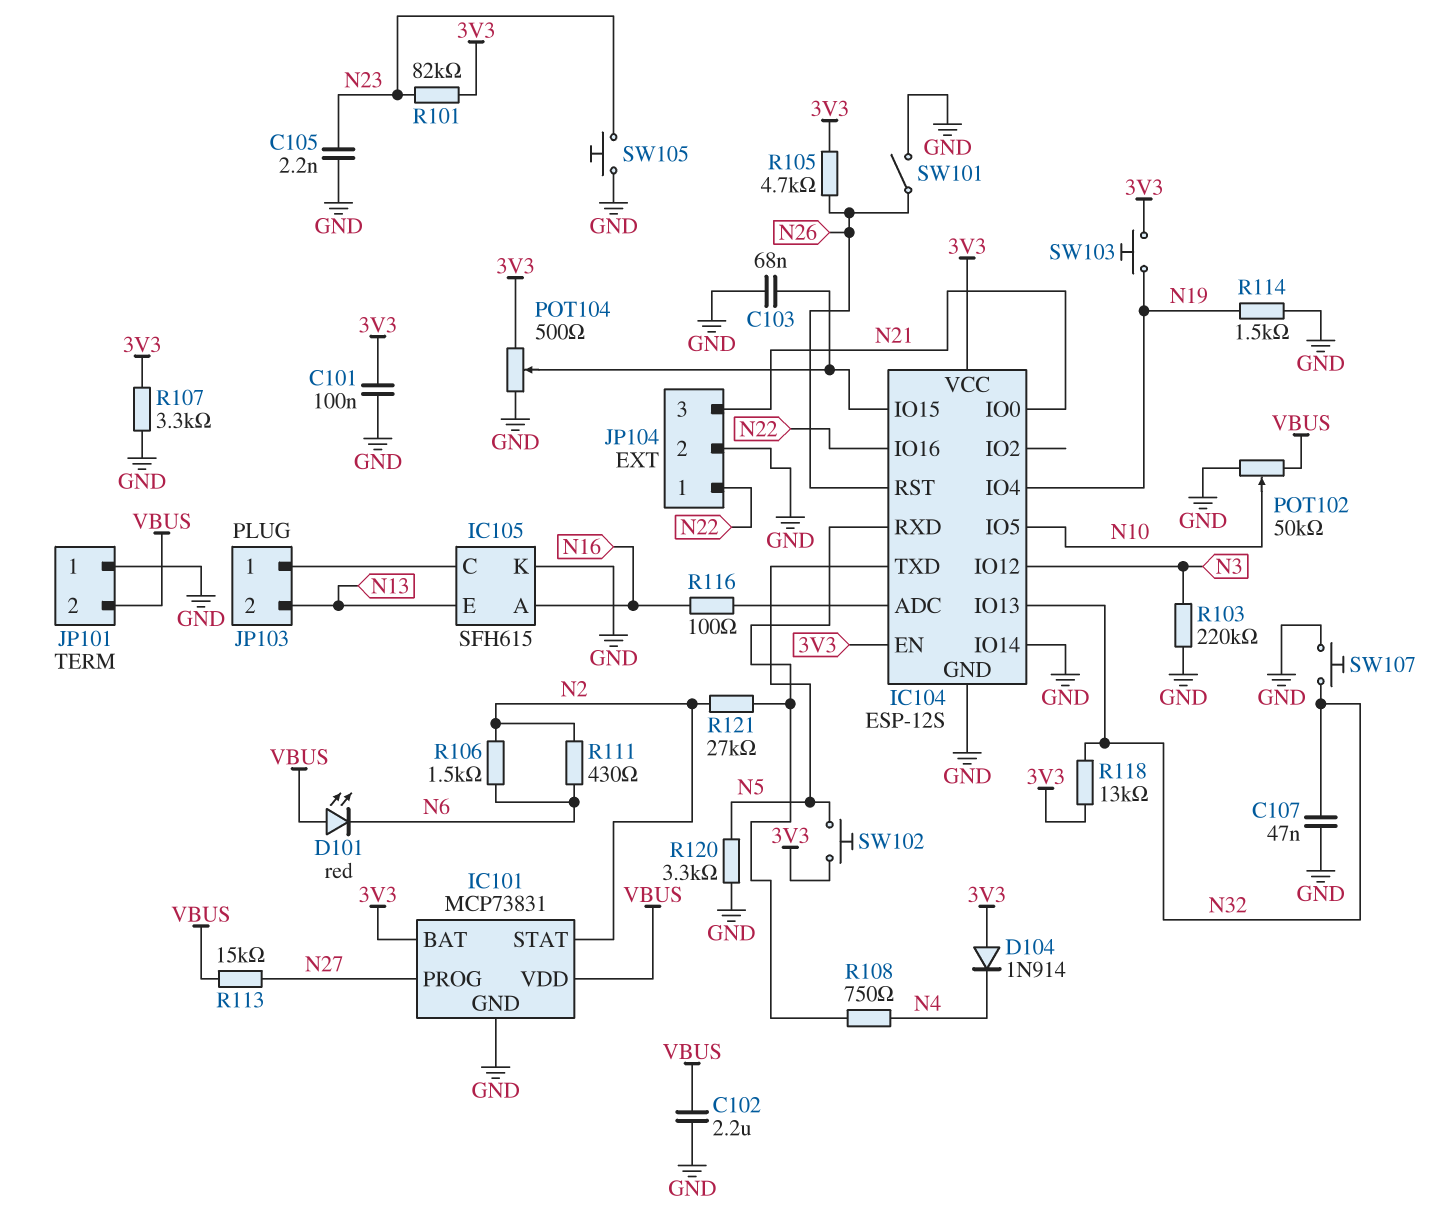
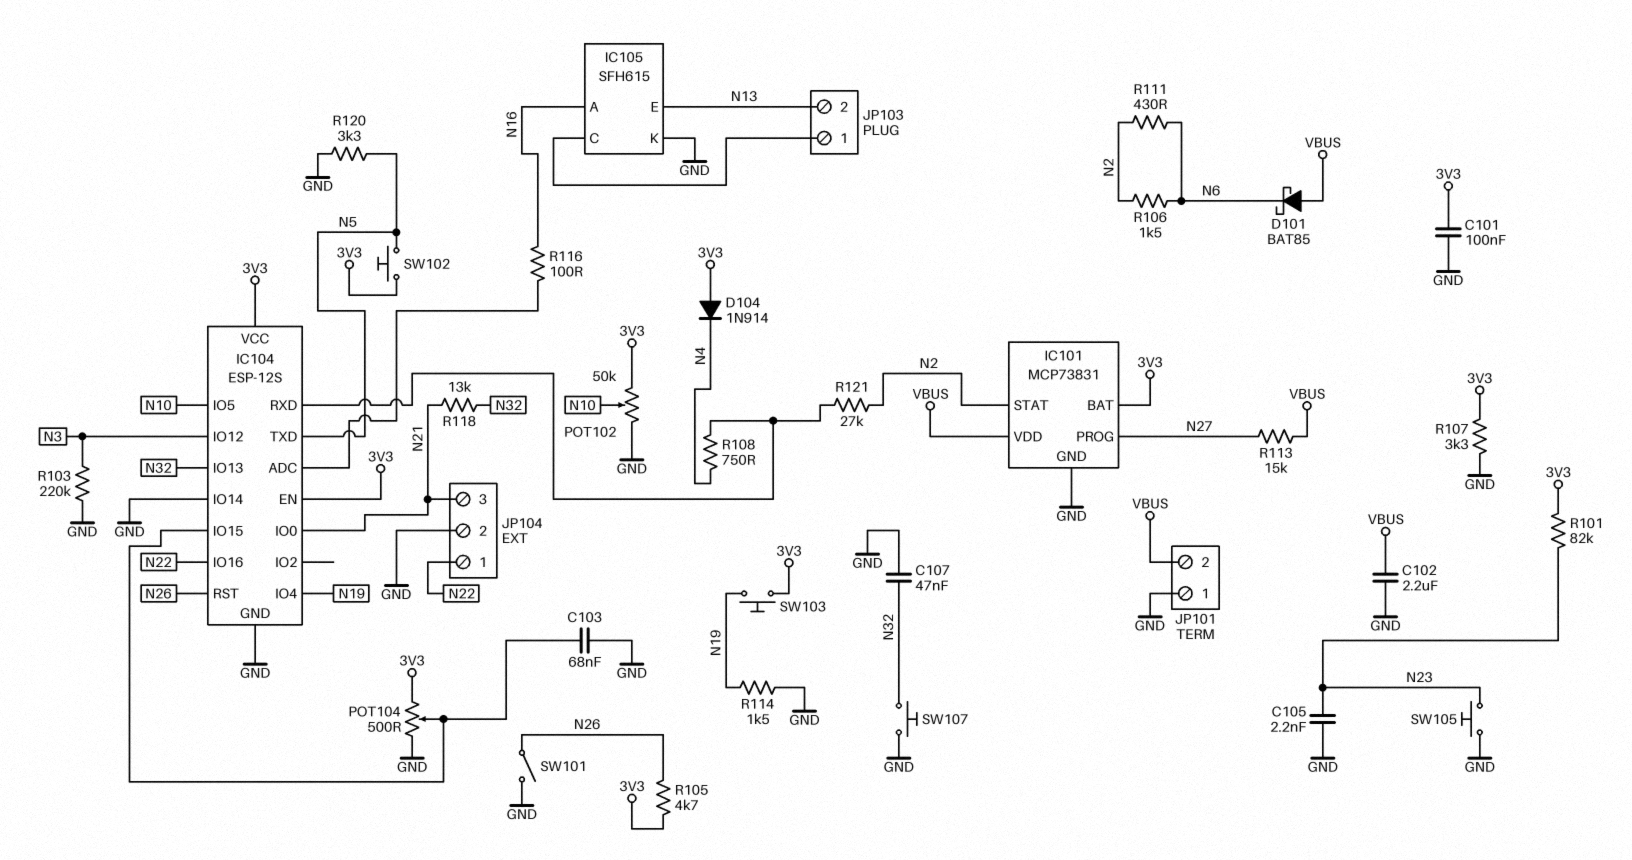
D101: LED red (A VBUS, K N6) -> schottky BAT85 (A VBUS, K N6)
POT102: 50k (GND, VBUS, wiper N10) -> 50k (3V3, GND, wiper N10)
R118: 13k (3V3, N32) -> 13k (N21, N32)

